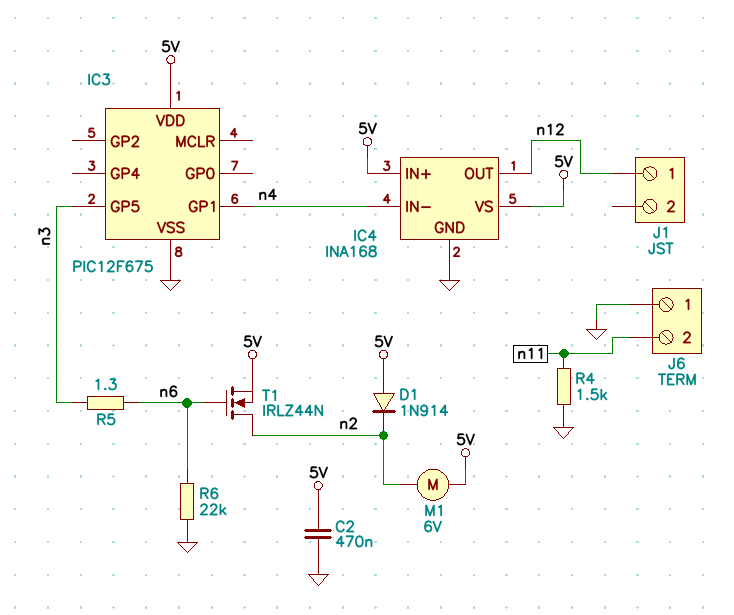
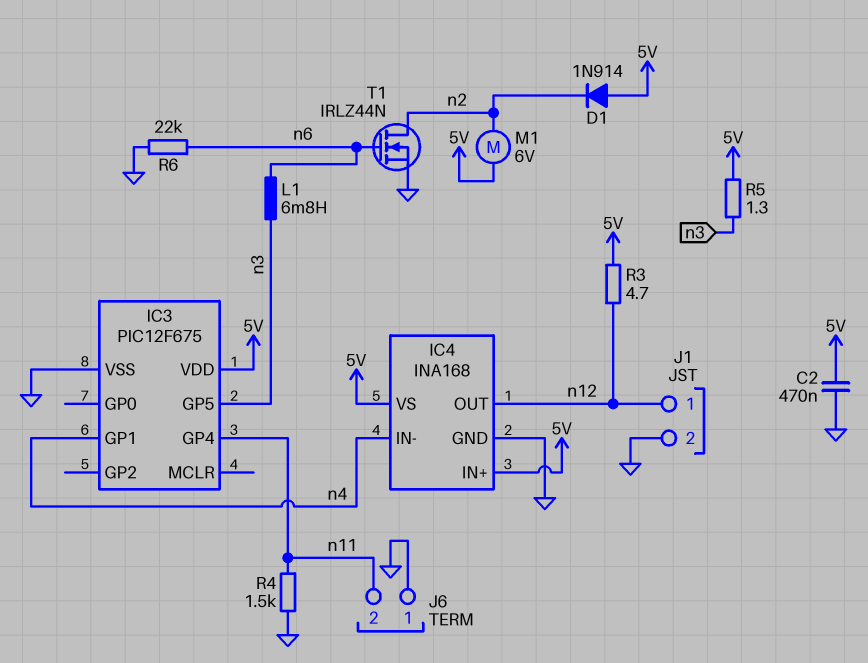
IC3 pin GP4: none -> n11
J1 pin 2: none -> GND
L1: none -> 6.8mH (n3, n6)
R3: none -> 4.7 (5V, n12)
R5: 1.3 (n3, n6) -> 1.3 (5V, n3)
T1: NMOS IRLZ44N (G n6, D n2, S 5V) -> NMOS IRLZ44N (G n6, D n2, S GND)

